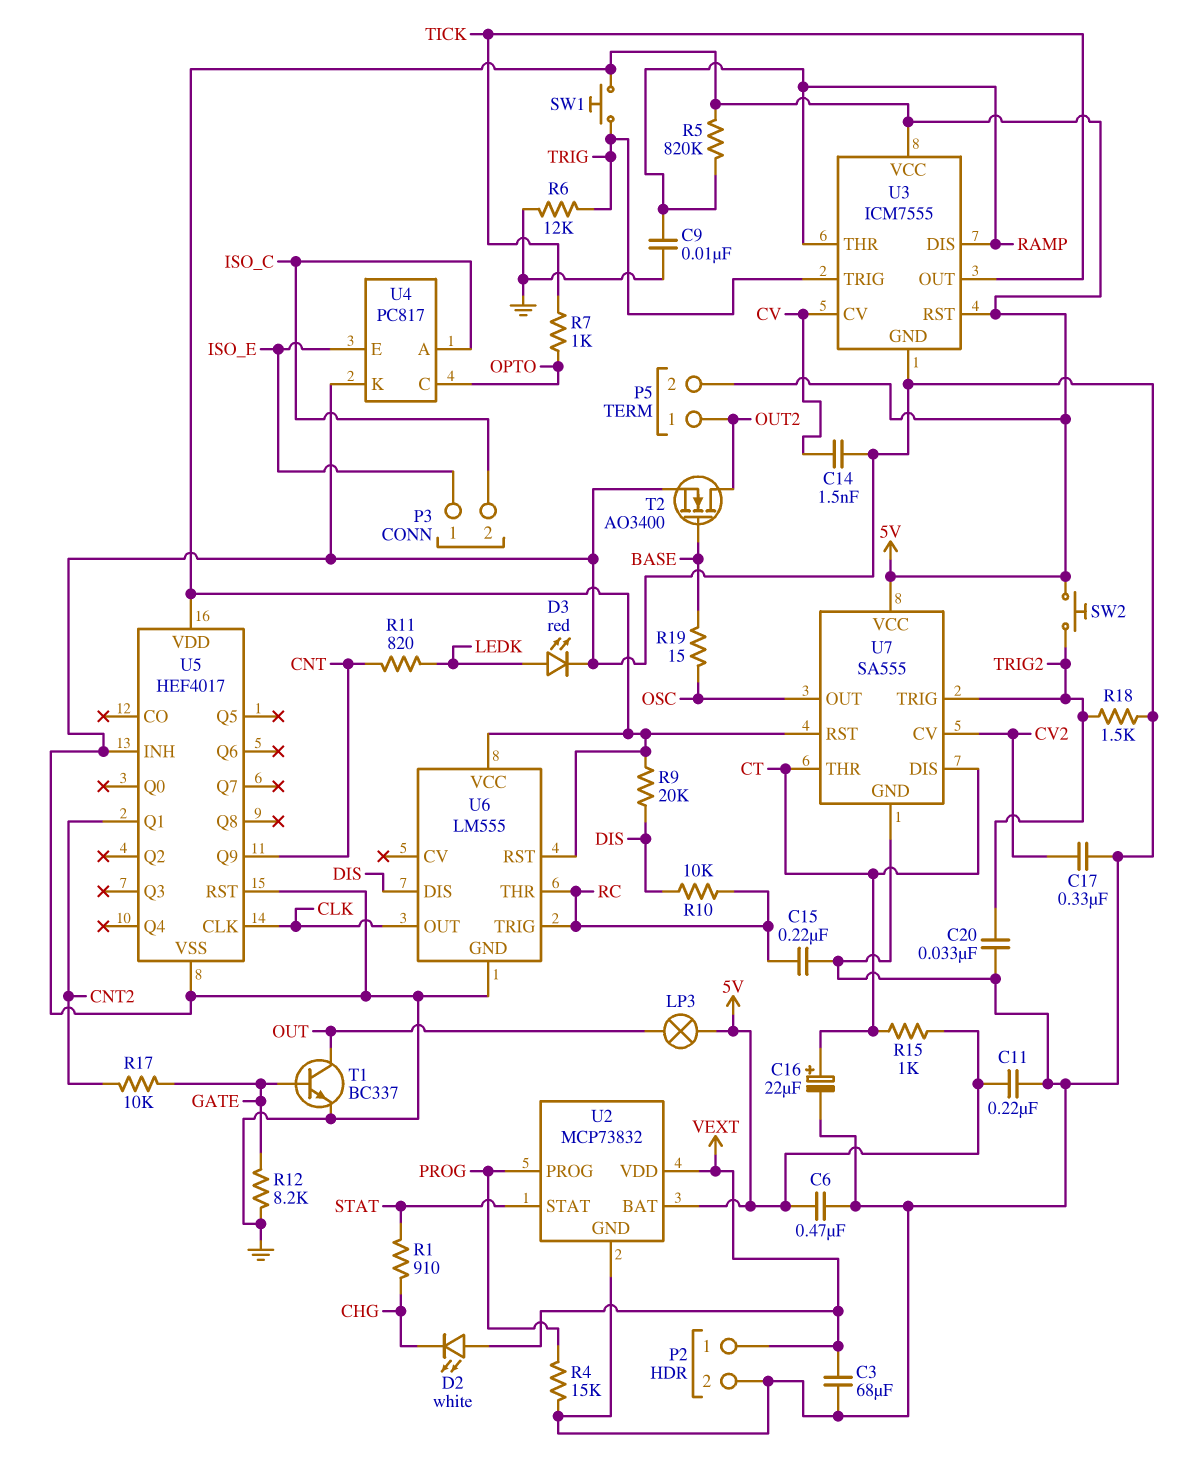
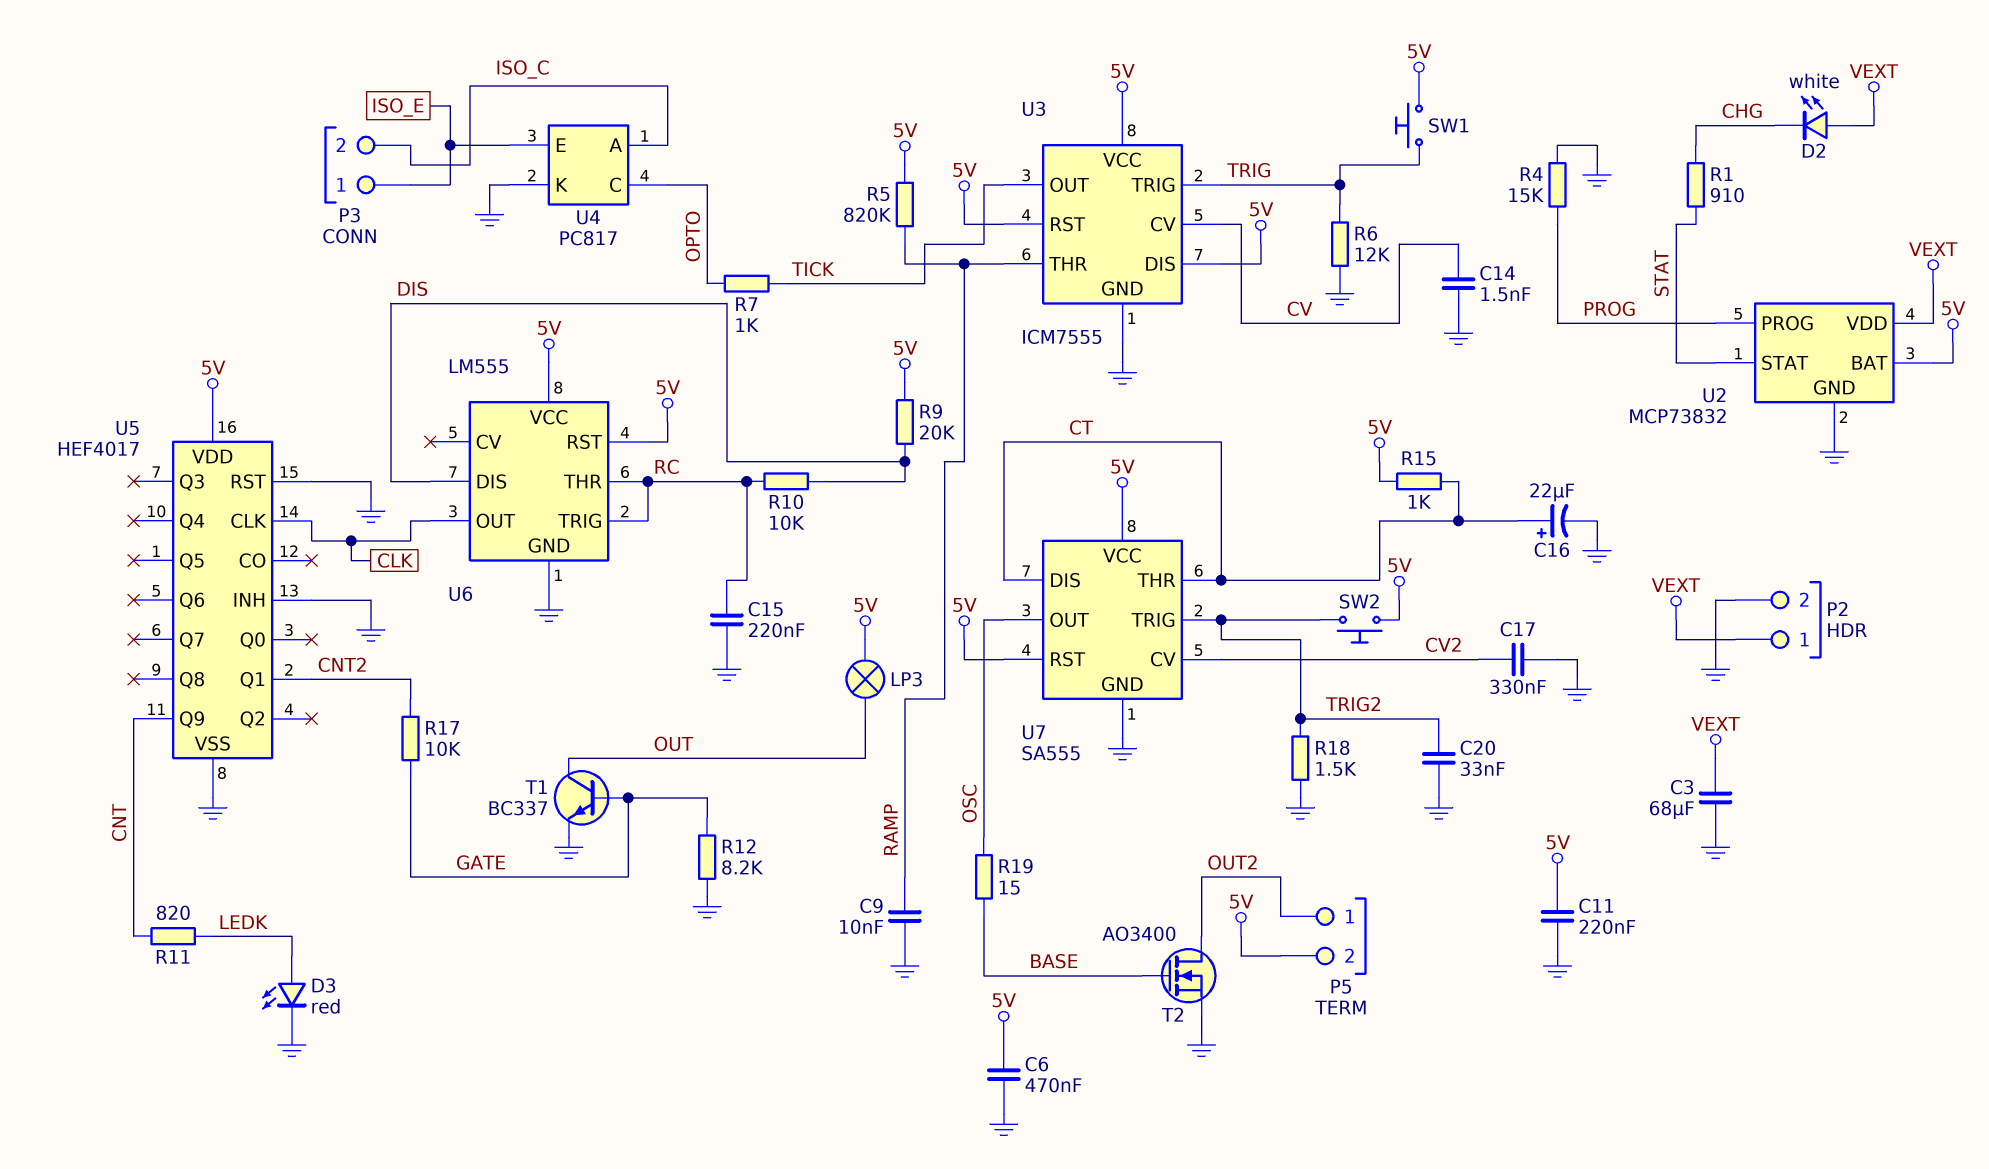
U3 pin DIS: RAMP -> 5V

